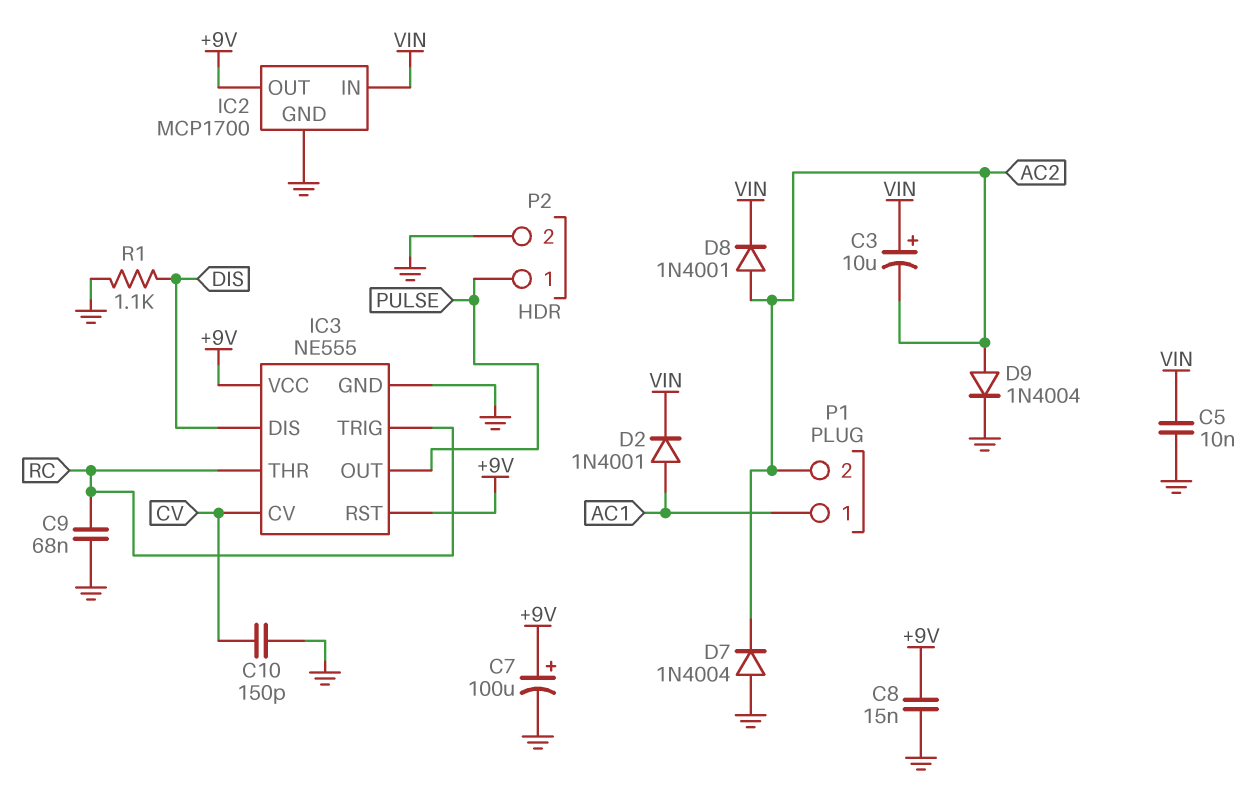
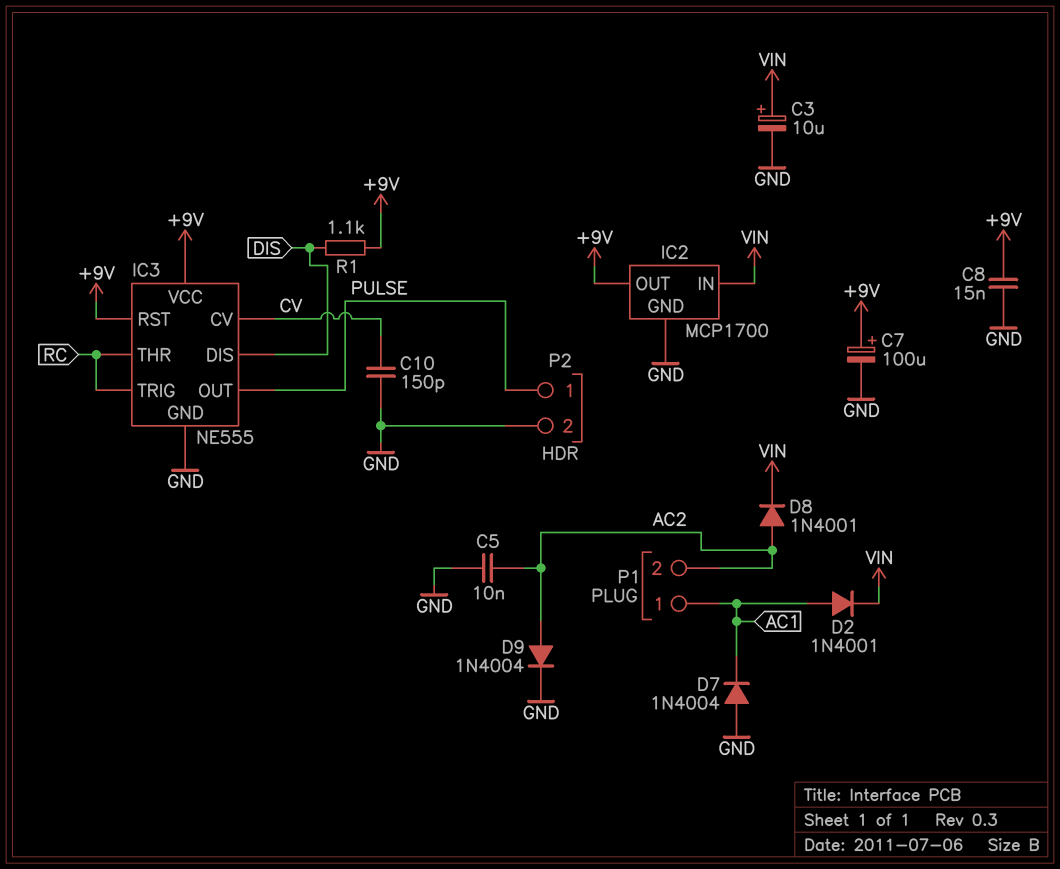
C3: 10uF (plus VIN, minus AC2) -> 10uF (plus VIN, minus GND)
C5: 10nF (GND, VIN) -> 10nF (AC2, GND)
C9: 68nF (GND, RC) -> none
D7: diode 1N4004 (A GND, K AC2) -> diode 1N4004 (A GND, K AC1)
R1: 1.1k (DIS, GND) -> 1.1k (+9V, DIS)

